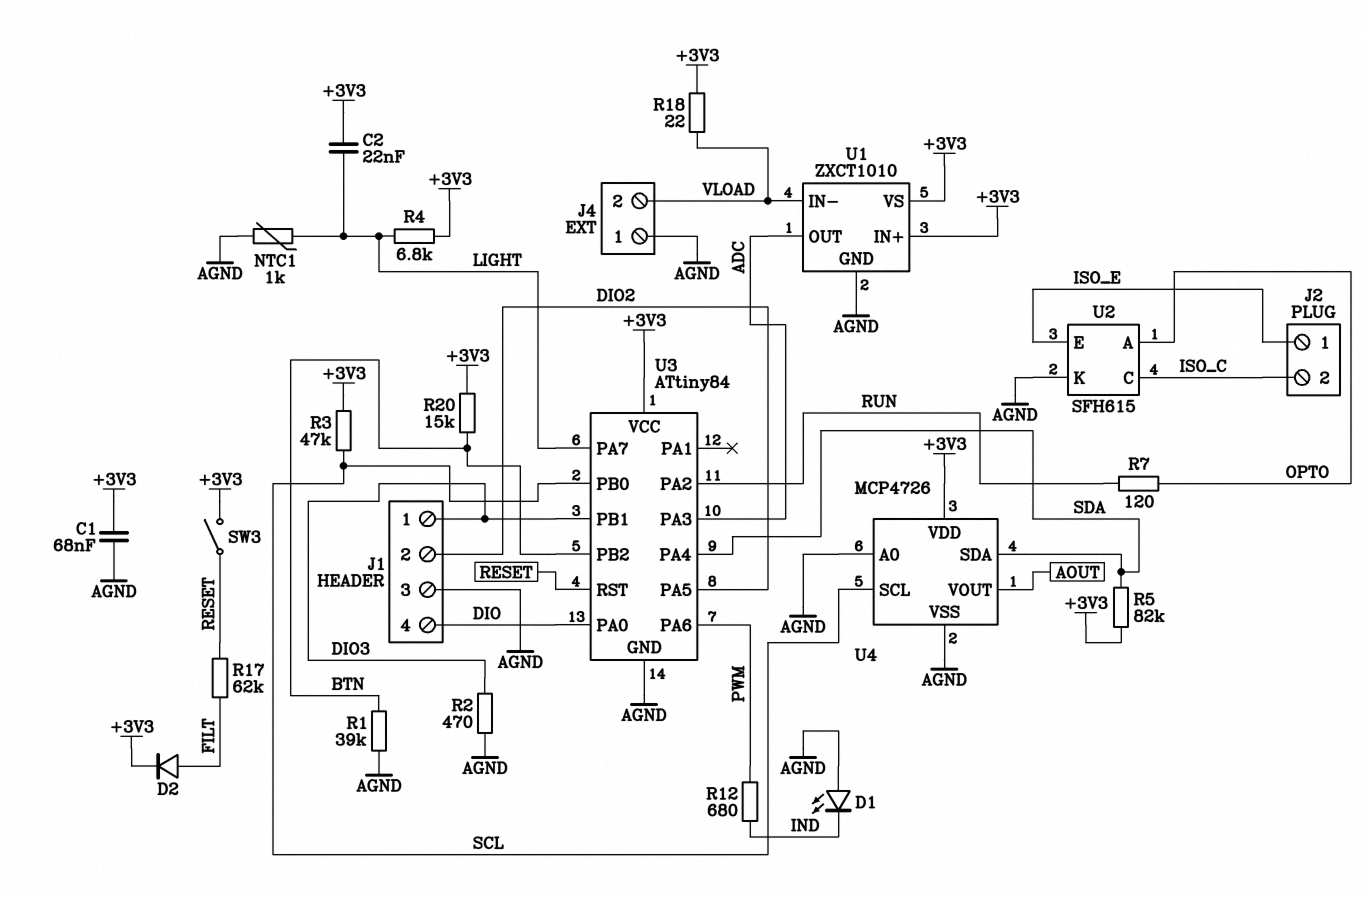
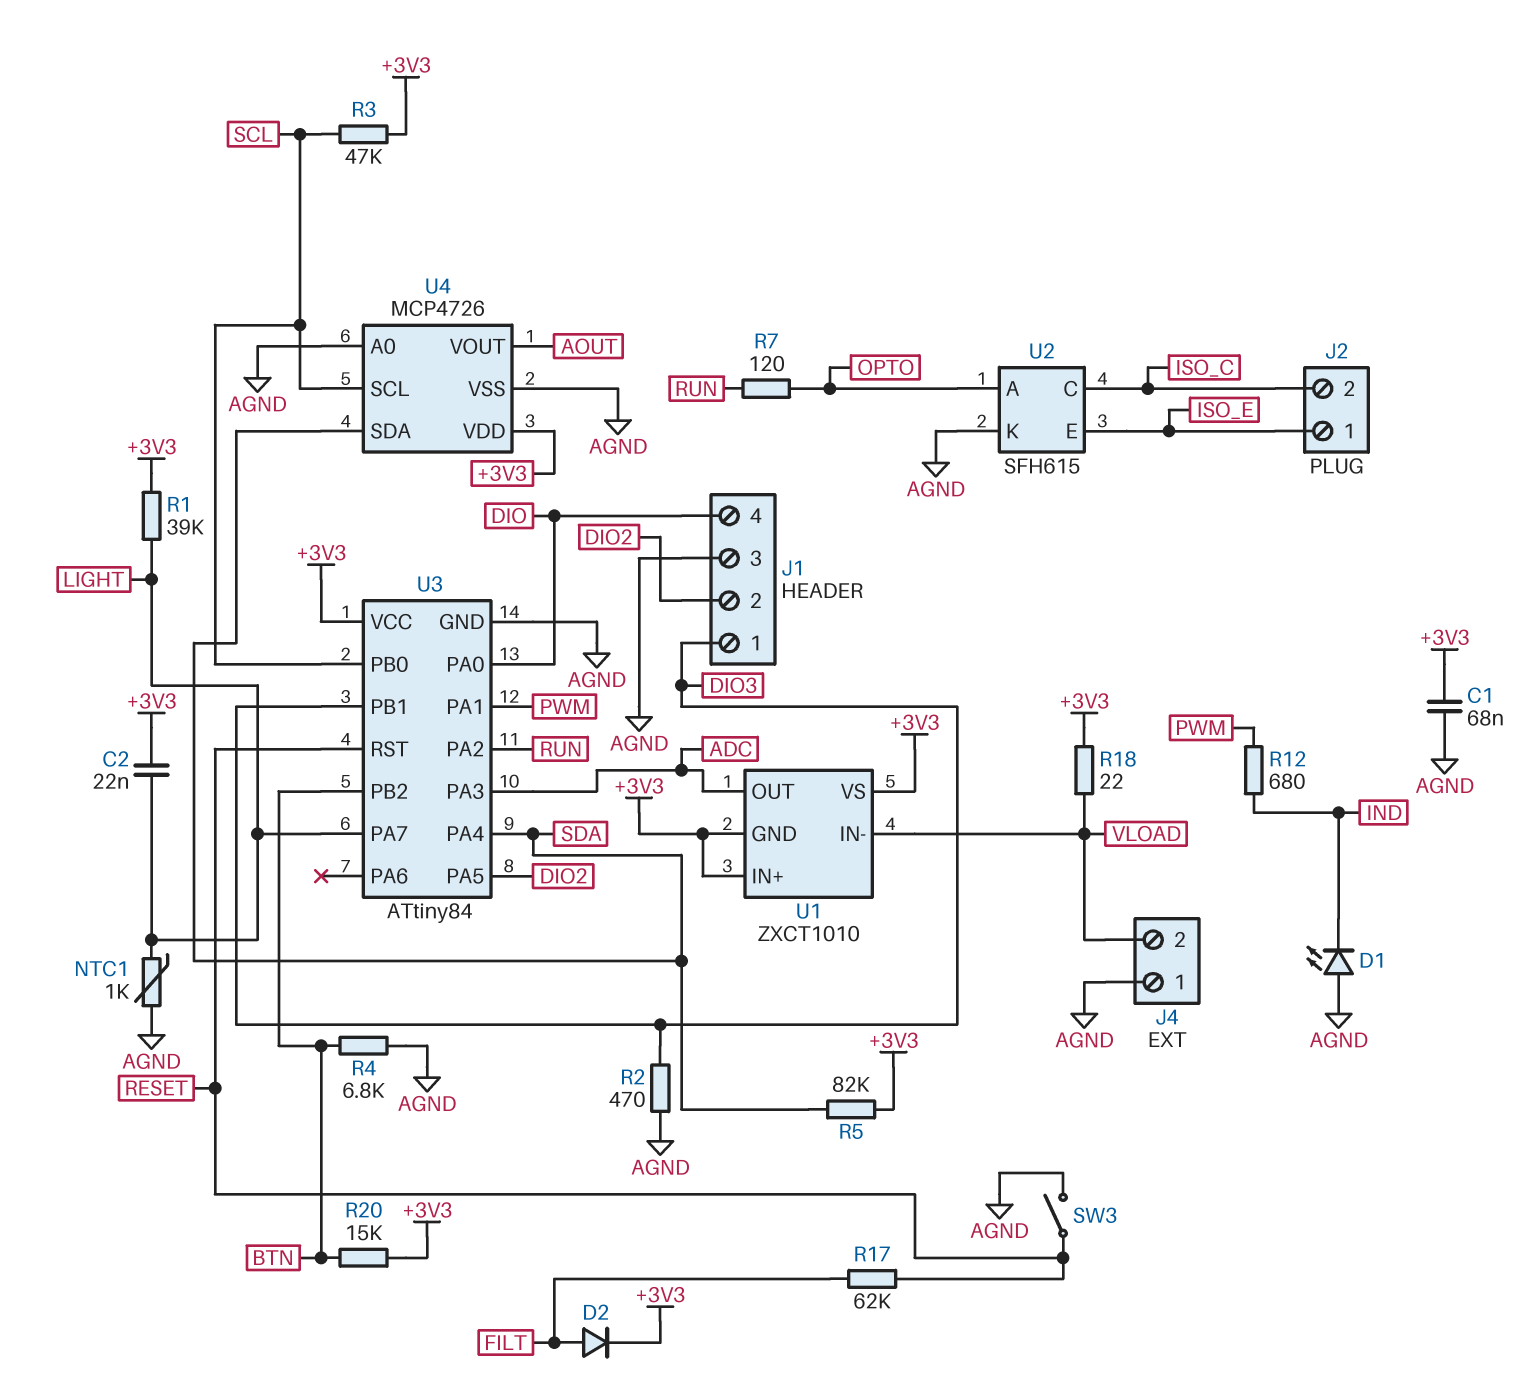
R1: 39k (AGND, BTN) -> 39k (+3V3, LIGHT)
R4: 6.8k (+3V3, LIGHT) -> 6.8k (AGND, BTN)
SW3: switch (+3V3, RESET) -> switch (AGND, RESET)
U1 pin GND: AGND -> +3V3
U3 pin PA1: none -> PWM
U3 pin PA6: PWM -> none

